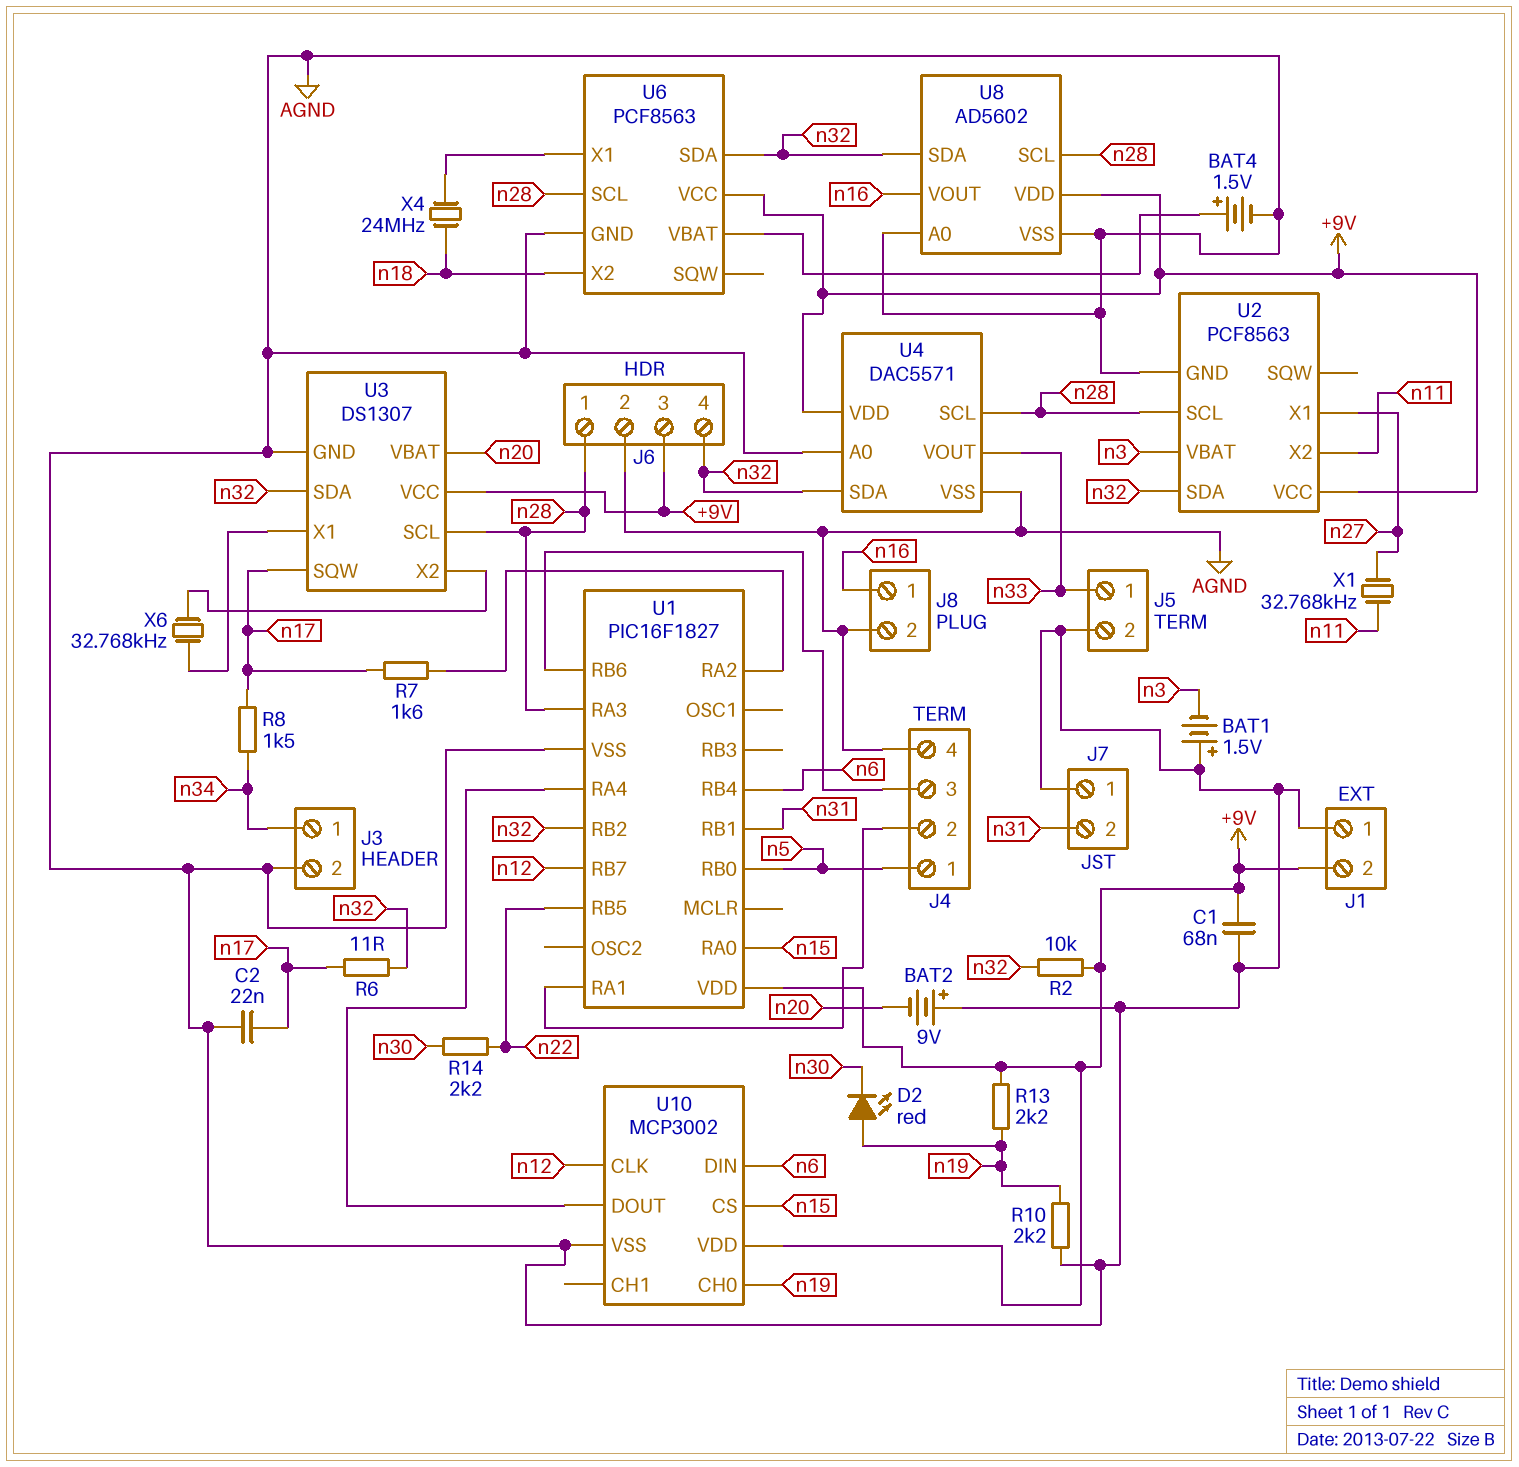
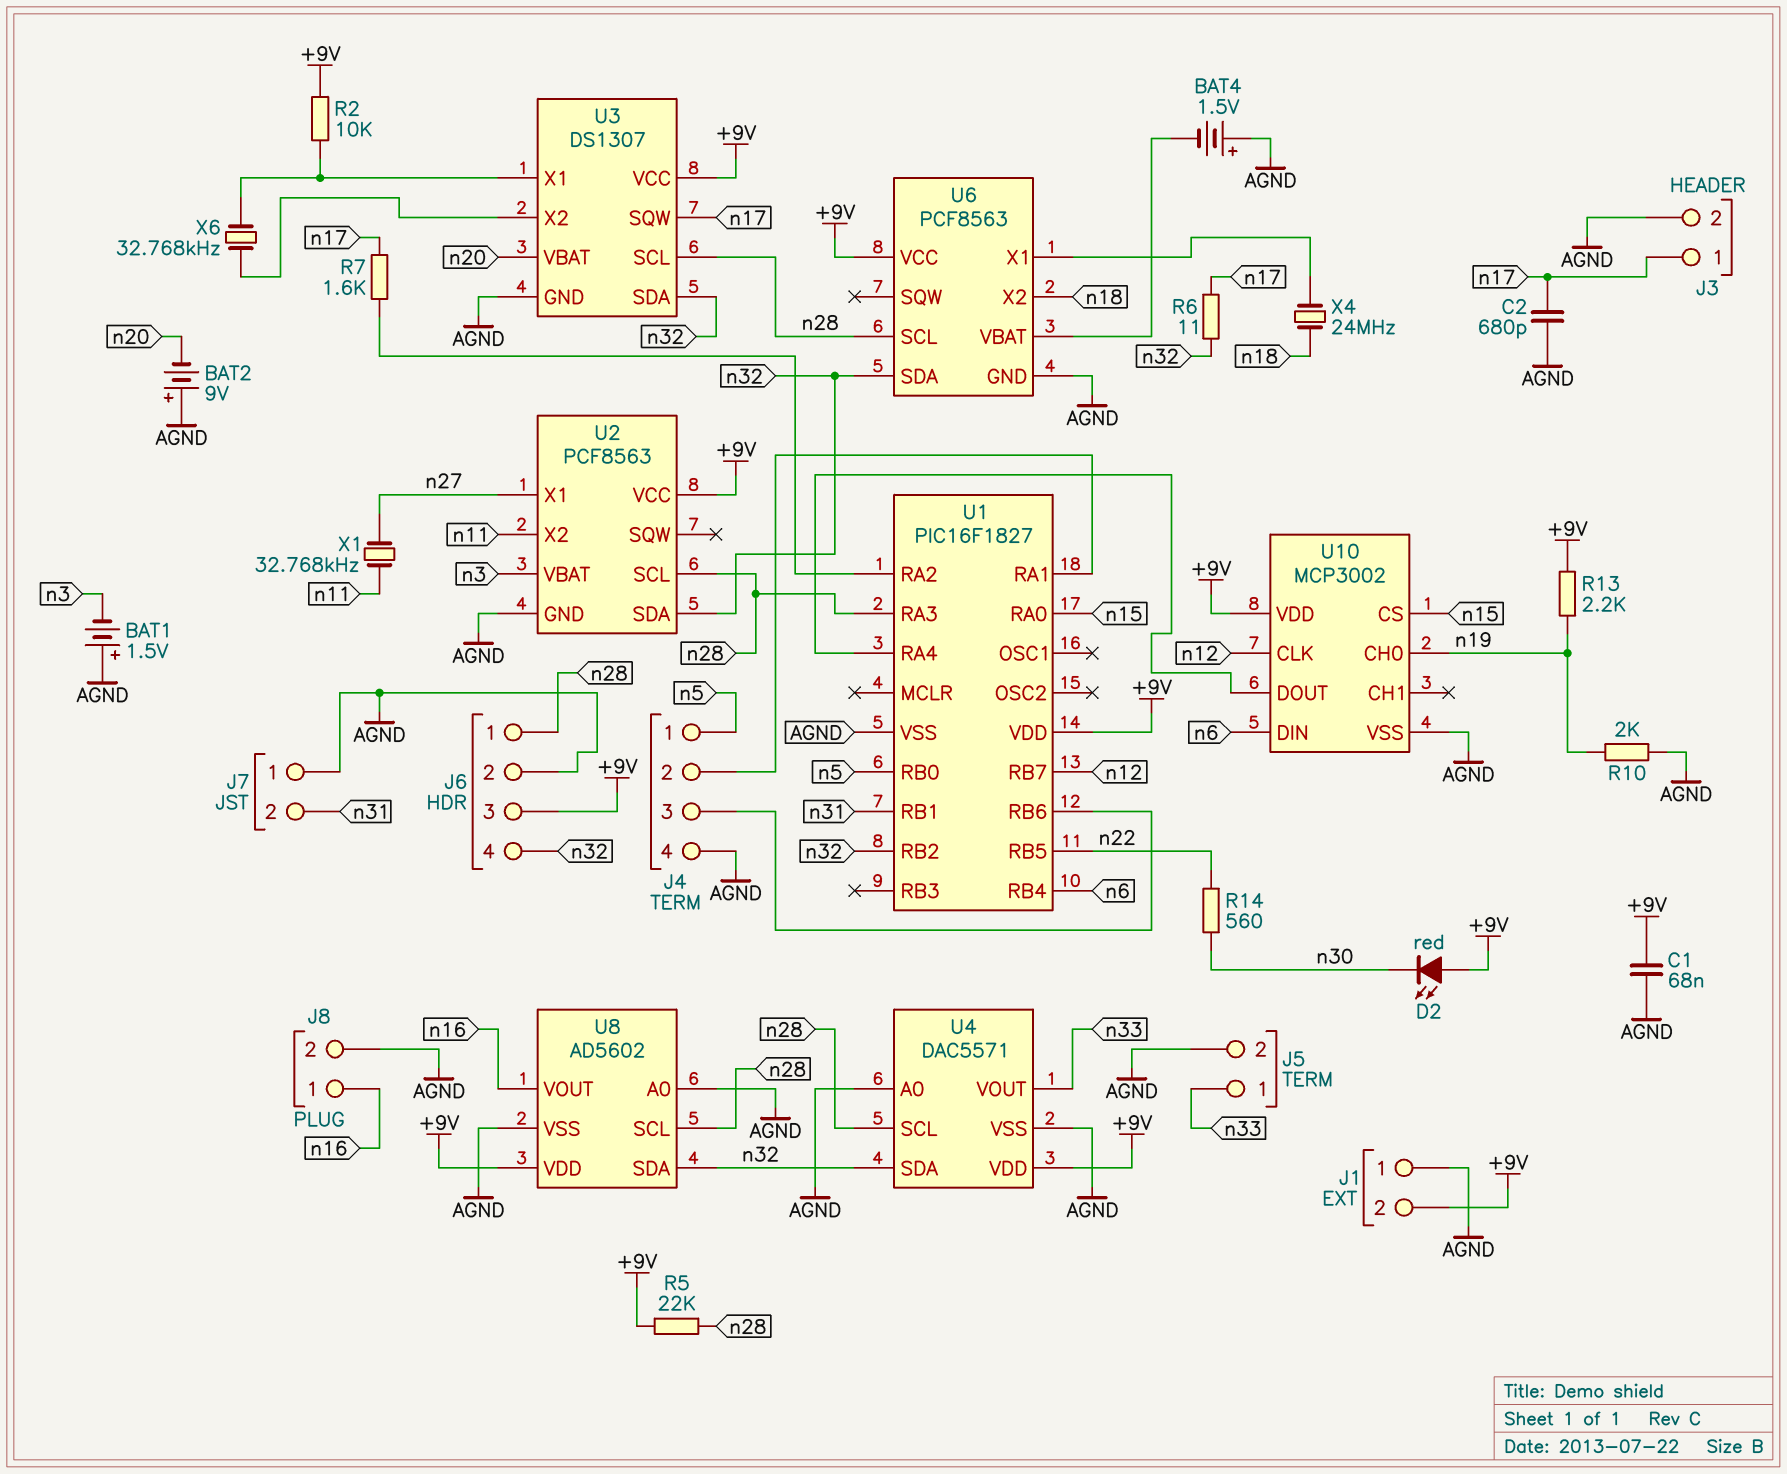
BAT4: 1.5V (plus U6/VBAT, minus AGND) -> 1.5V (plus AGND, minus U6/VBAT)
C2: 22nF (AGND, n17) -> 680pF (AGND, n17)
D2: LED red (A n19, K n30) -> LED red (A +9V, K n30)
J3 pin 1: n34 -> n17
R2: 10k (+9V, n32) -> 10k (+9V, U3/X1)
R5: none -> 22k (+9V, n28)
R8: 1.5k (n17, n34) -> none
R10: 2.2k (AGND, n19) -> 2k (AGND, n19)
R14: 2.2k (n22, n30) -> 560 (n22, n30)

